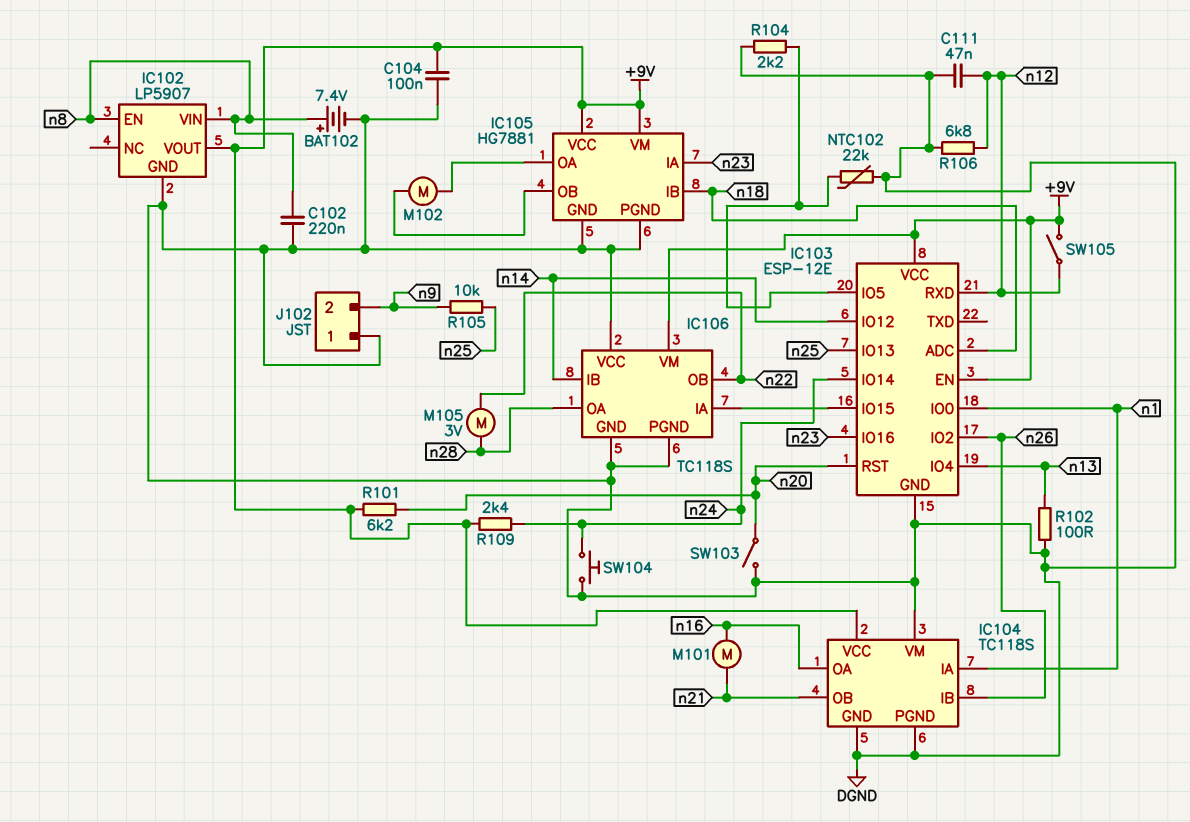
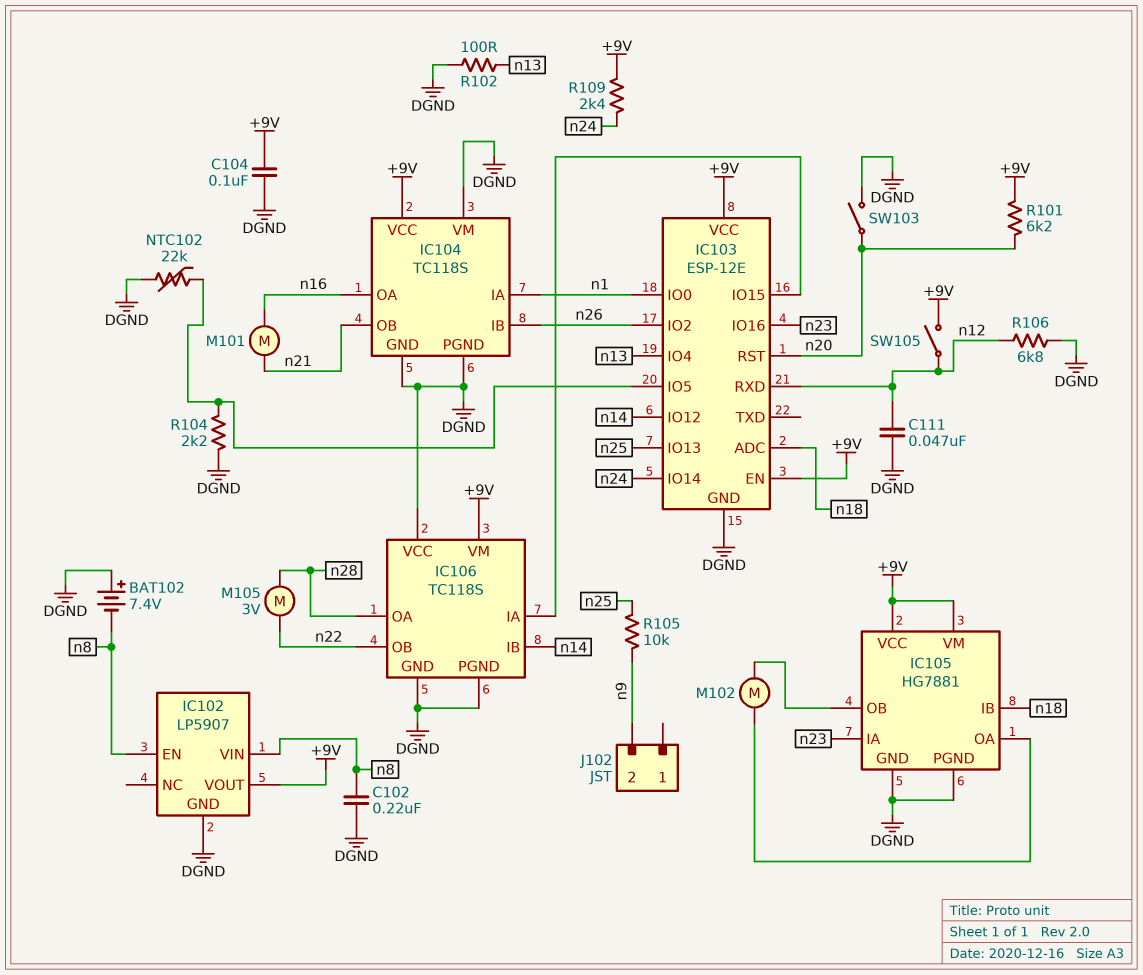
BAT102: 7.4V (plus n8, minus DGND) -> 7.4V (plus DGND, minus n8)
J102 pin 1: DGND -> none
SW104: button (DGND, n24) -> none

